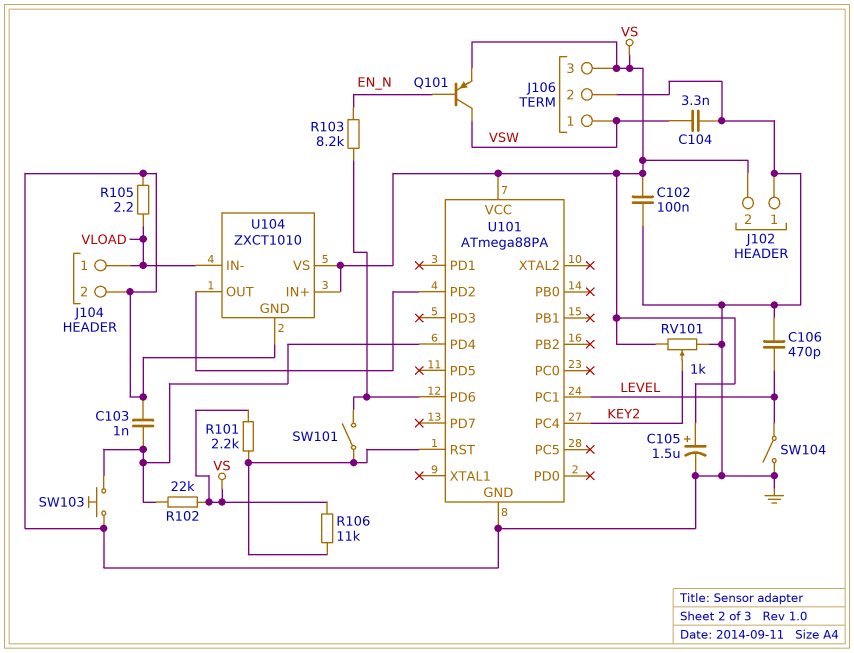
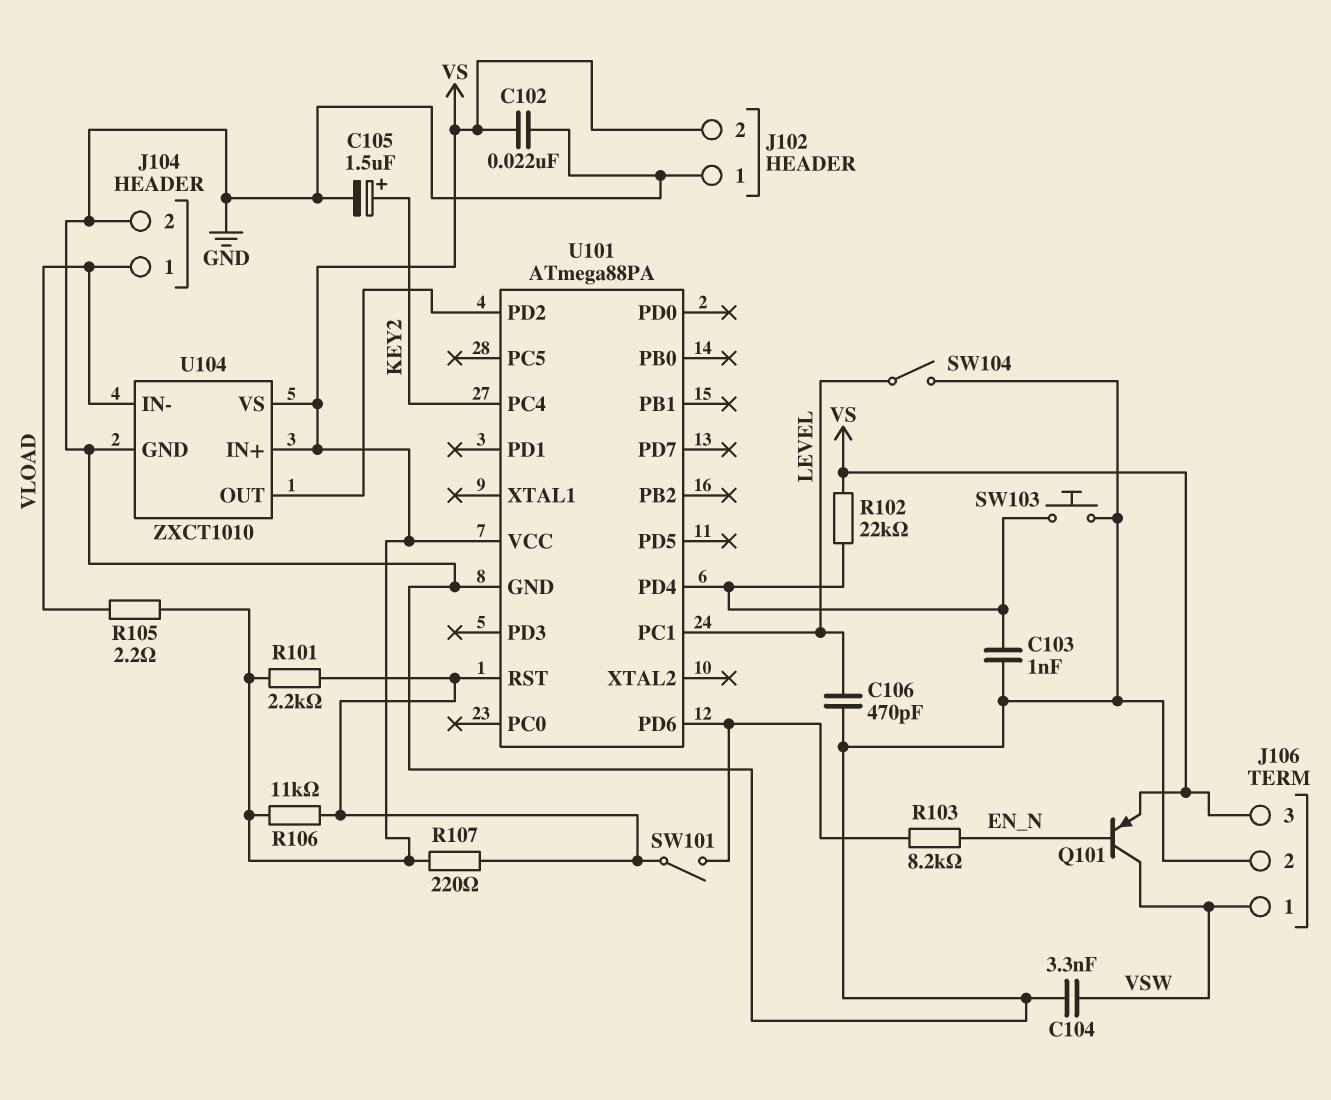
C102: 100nF (GND, VS) -> 22nF (GND, VS)
C105: 1.5uF (plus VS, minus GND) -> 1.5uF (plus KEY2, minus GND)
R105: 2.2 (GND, VLOAD) -> 2.2 (VLOAD, VS)
R107: none -> 220 (U101/RST, VS)
RV101: 1k (GND, VS, wiper KEY2) -> none

